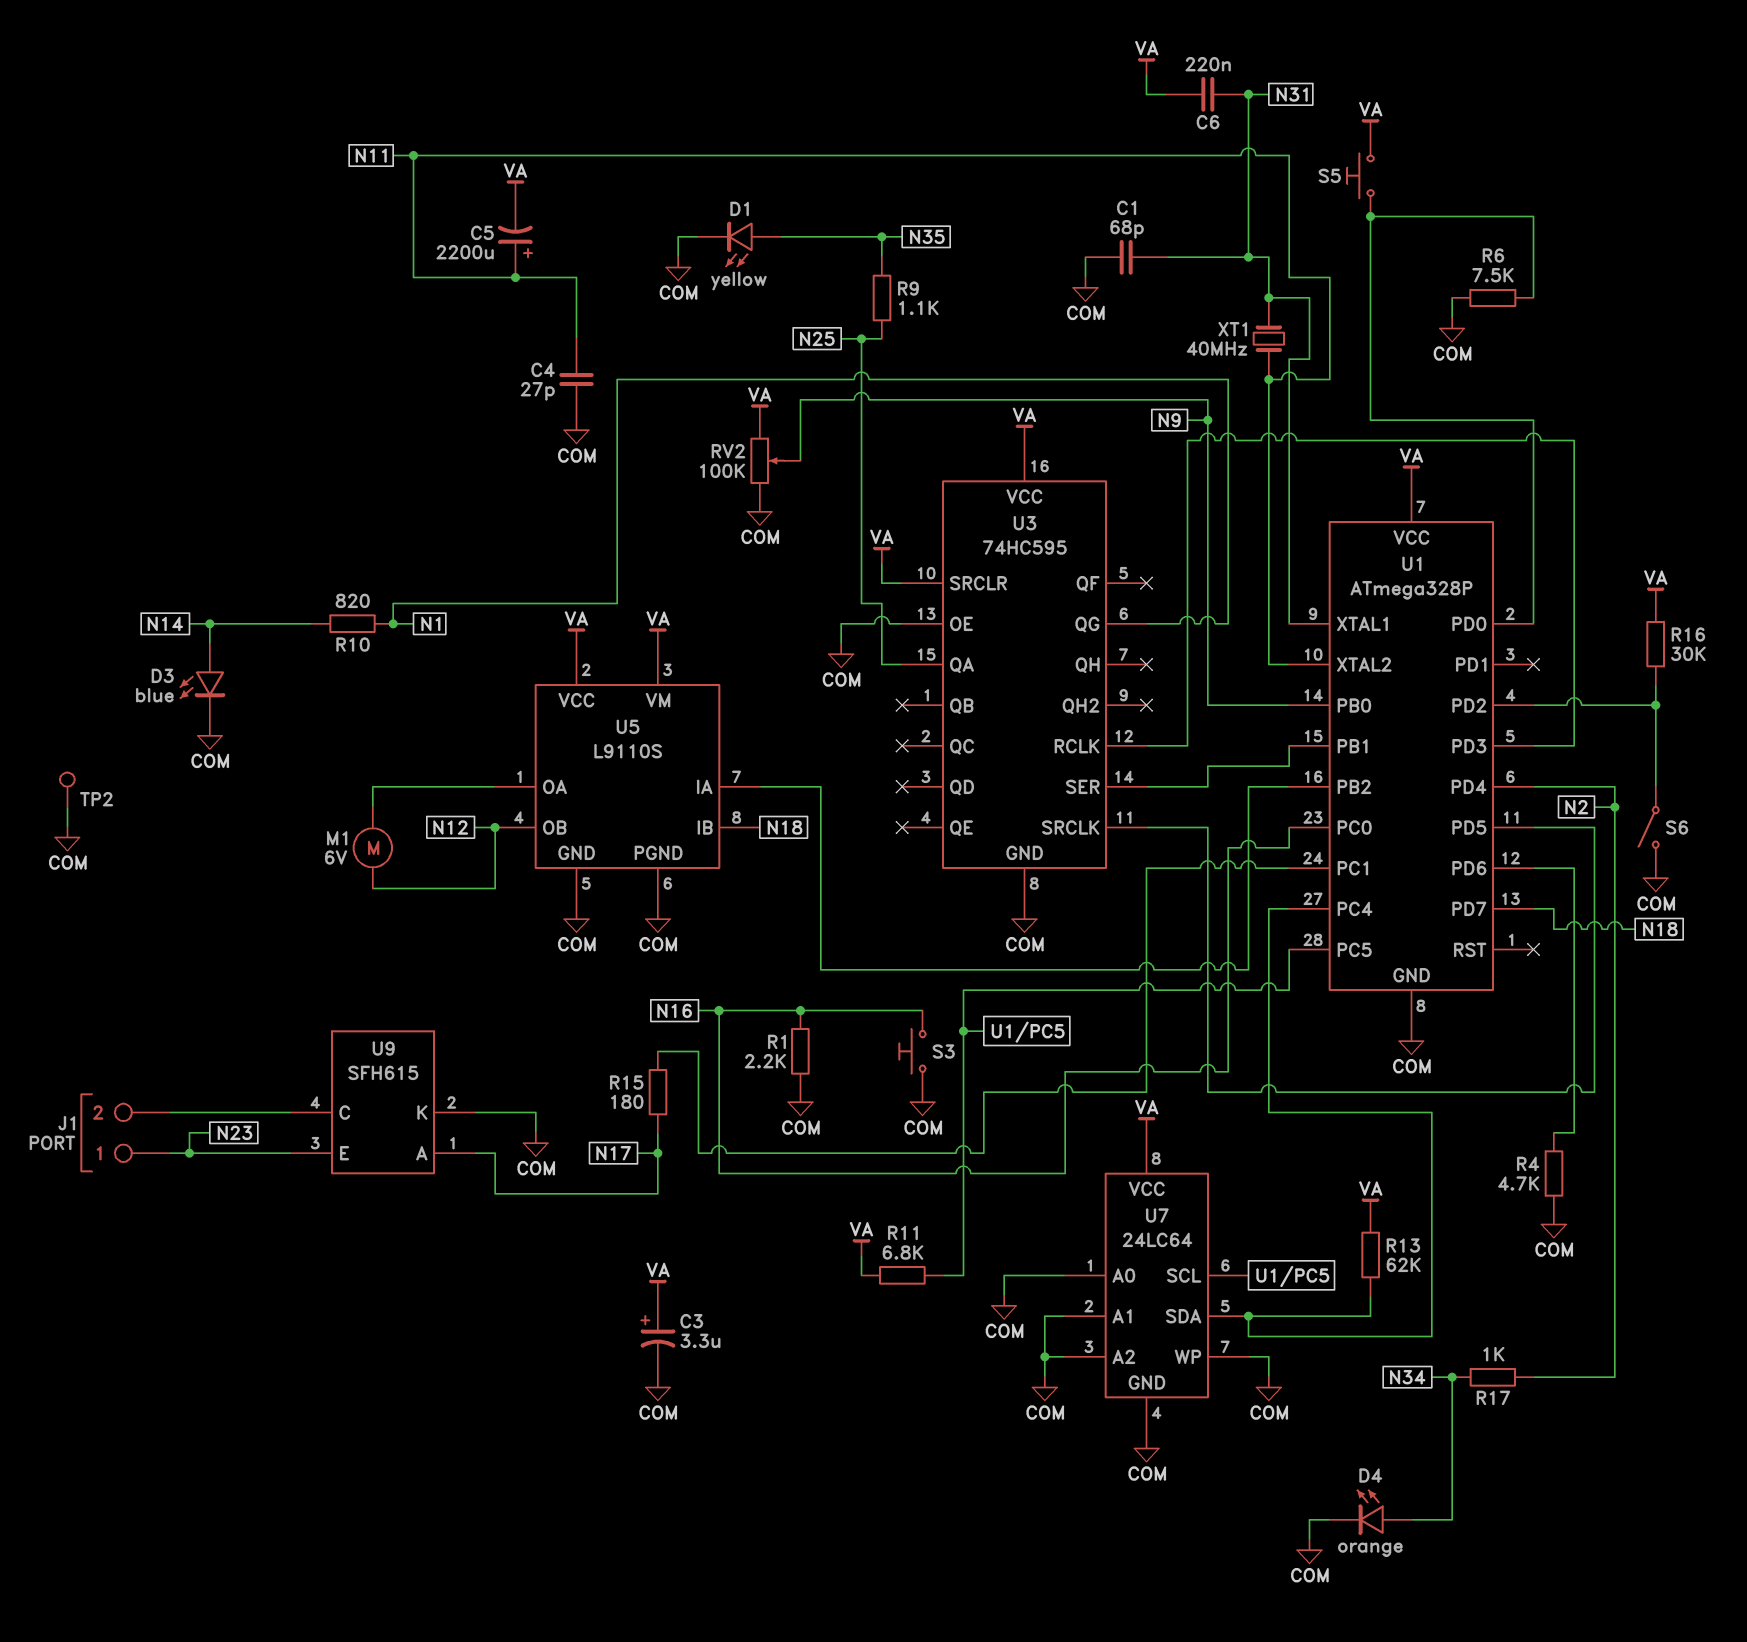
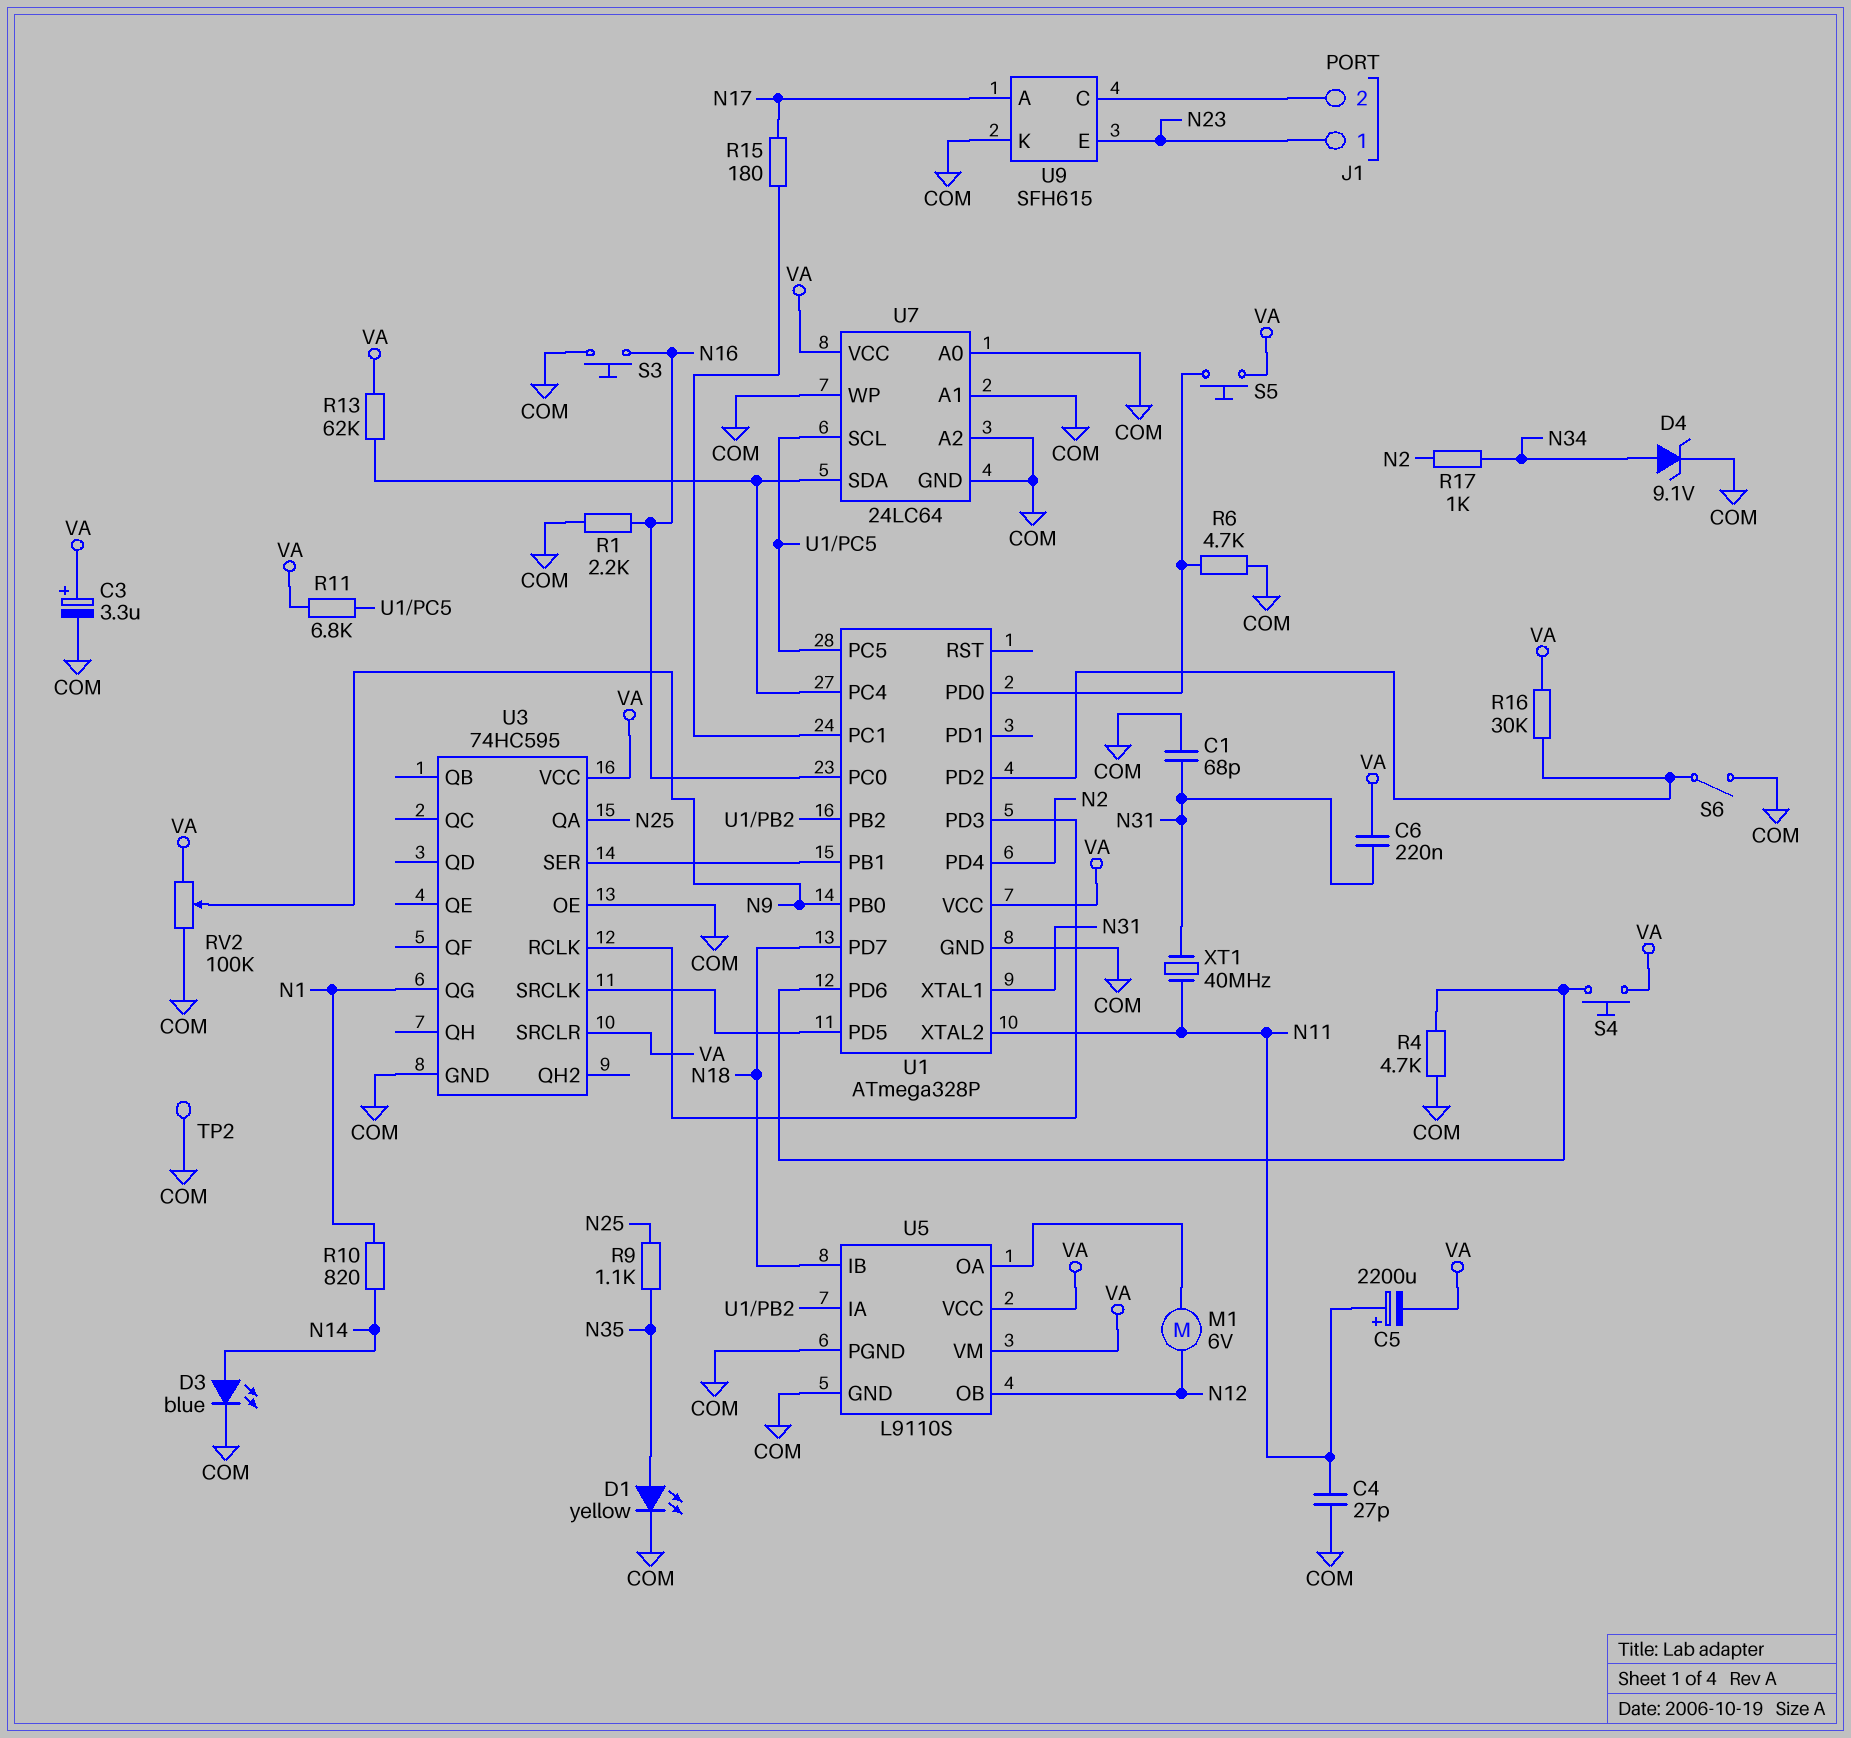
D4: LED orange (A N34, K COM) -> zener 9.1V (A N34, K COM)
R6: 7.5k (COM, U1/PD0) -> 4.7k (COM, U1/PD0)
S4: none -> button (U1/PD6, VA)

